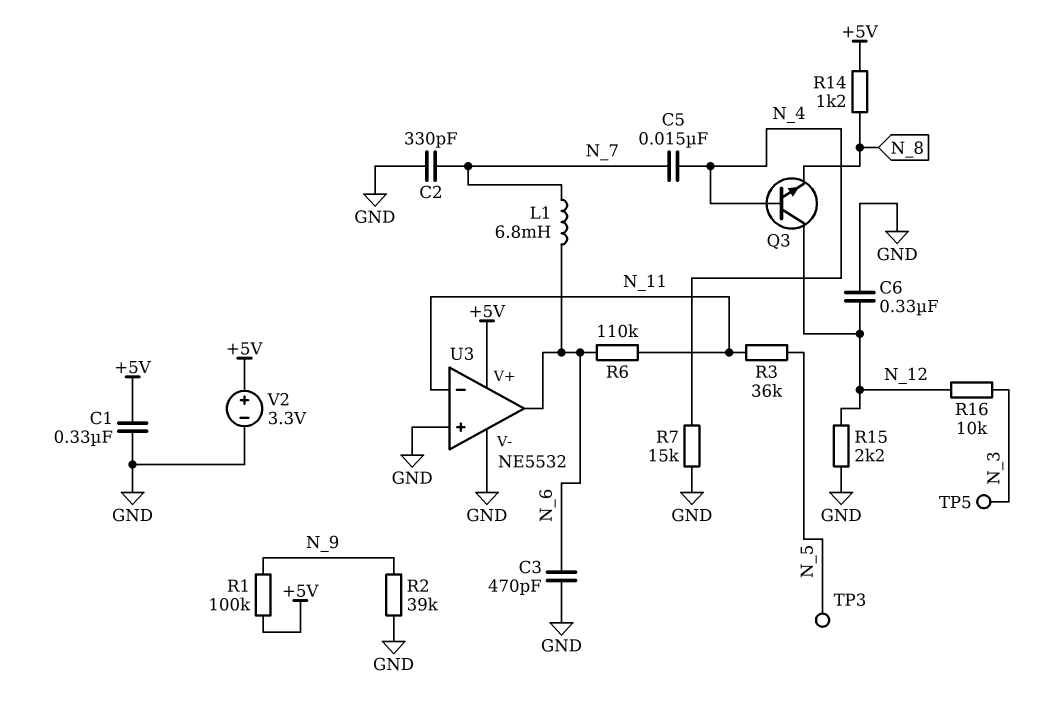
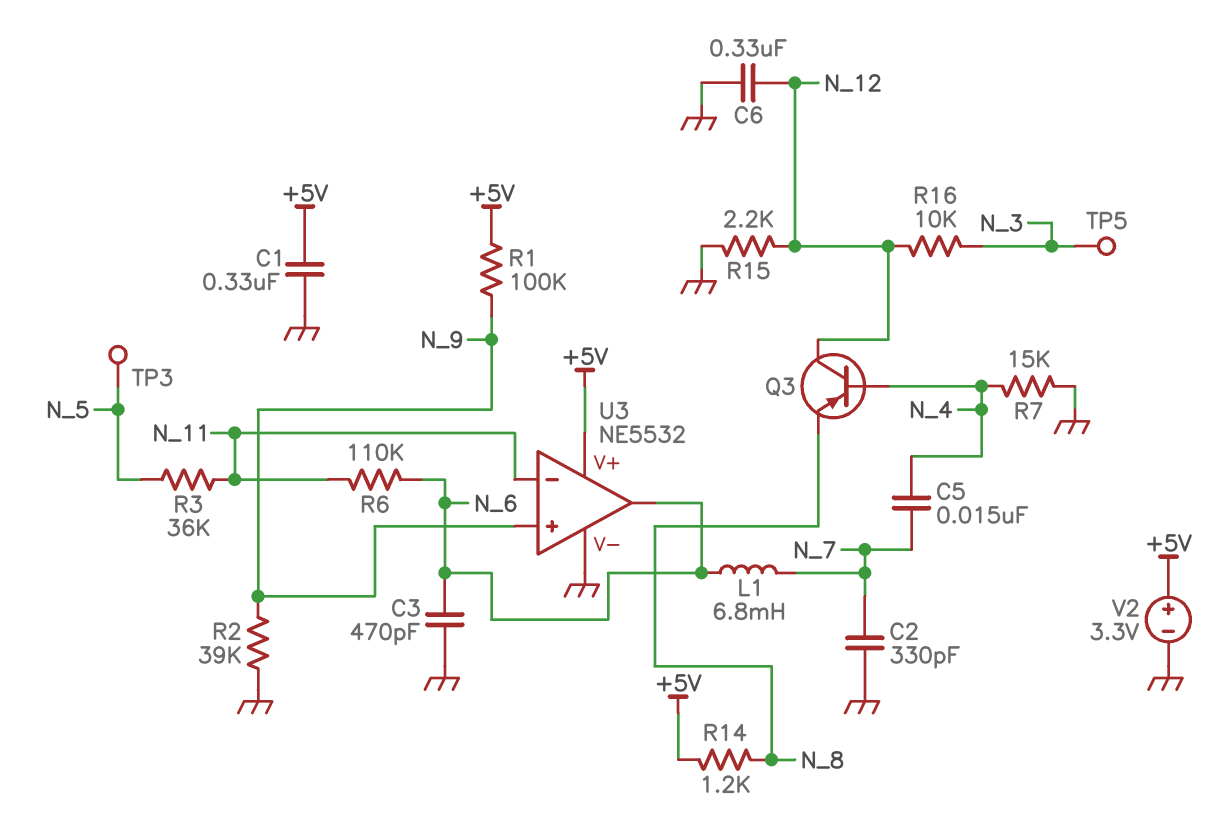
Q3: NPN (B N_4, C N_12, E N_8) -> PNP (B N_4, C N_12, E N_8)
U3 pin in+: GND -> N_9

